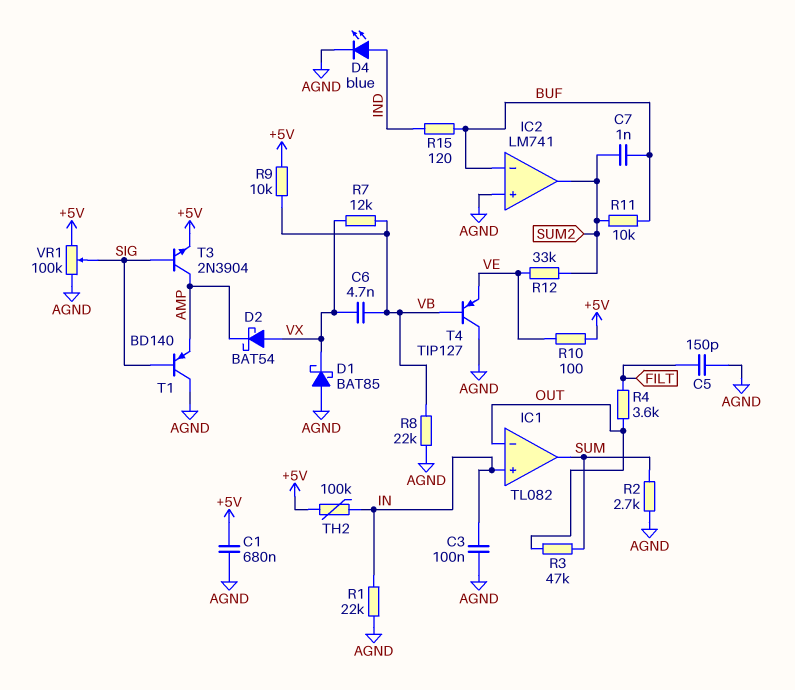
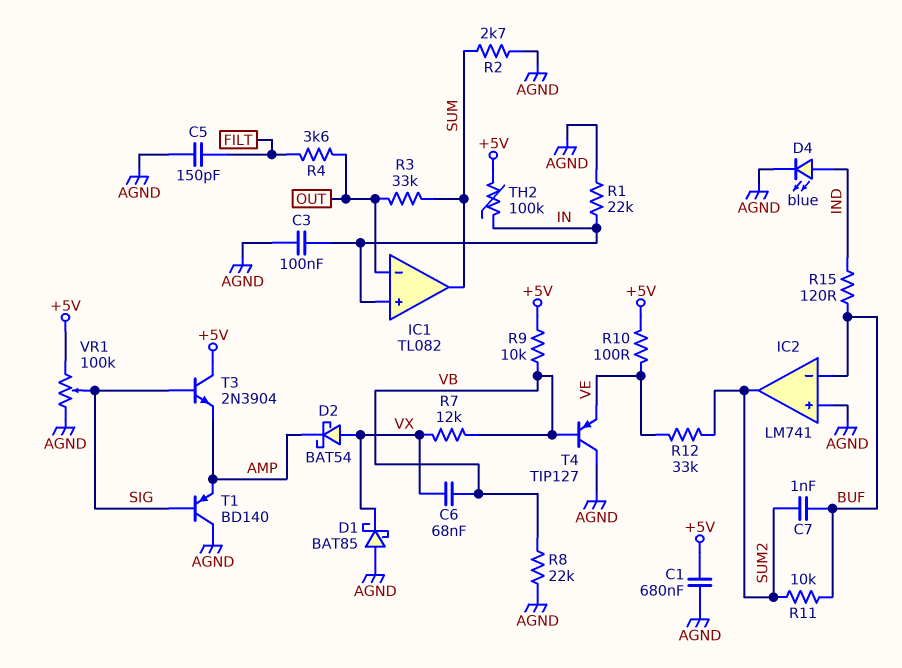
C6: 4.7nF (VB, VX) -> 68nF (VB, VX)
R3: 47k (OUT, SUM) -> 33k (OUT, SUM)
T3: NPN 2N3904 (B SIG, C AMP, E +5V) -> NPN 2N3904 (B SIG, C +5V, E AMP)

